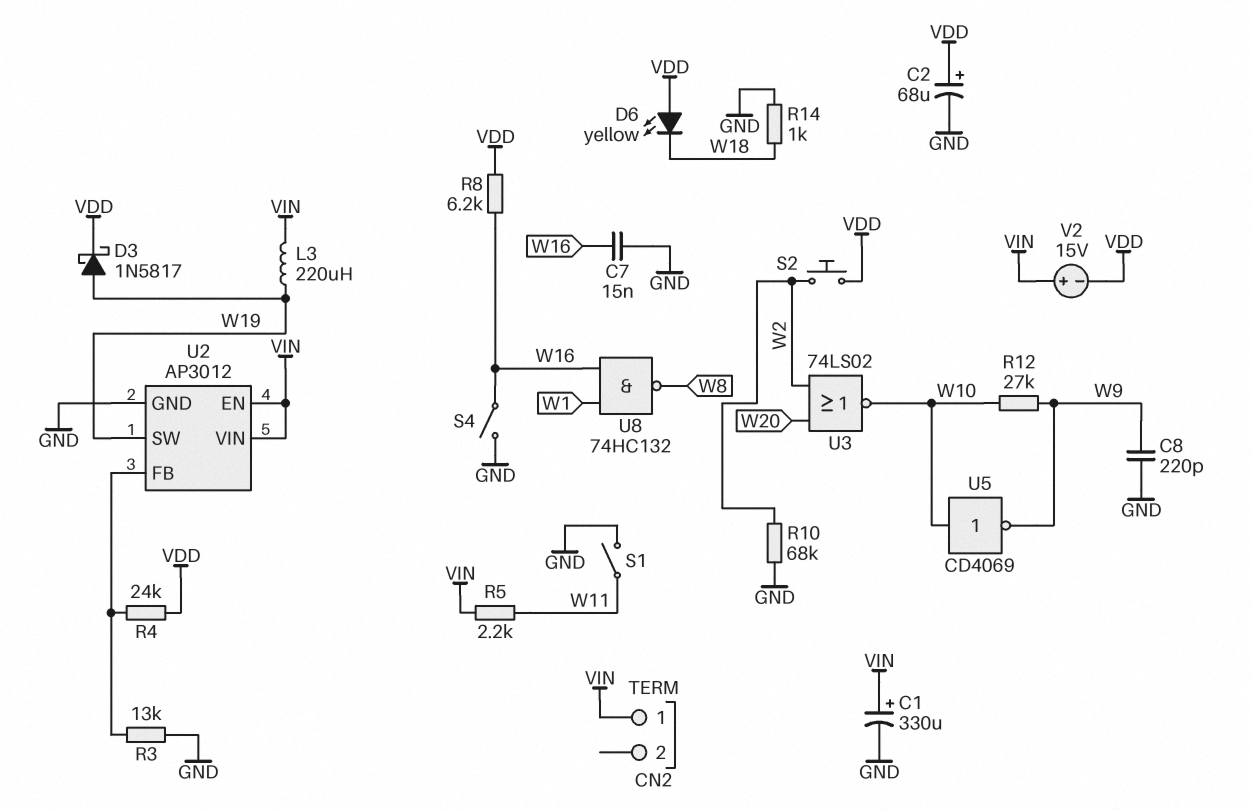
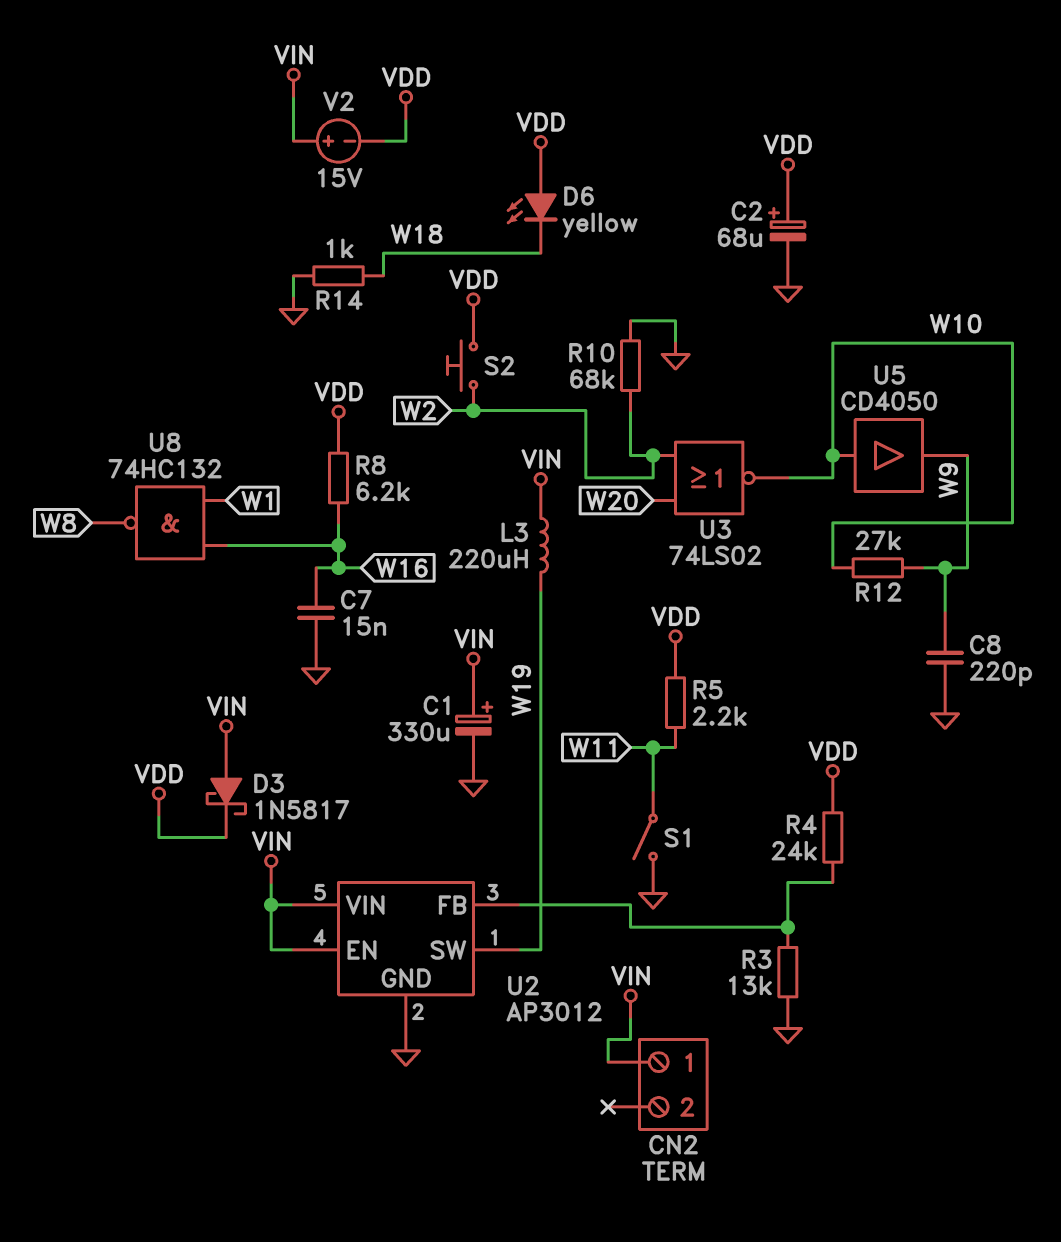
D3: schottky 1N5817 (A W19, K VDD) -> schottky 1N5817 (A VIN, K VDD)
R5: 2.2k (VIN, W11) -> 2.2k (VDD, W11)
S4: switch (GND, W16) -> none
U5: NOT CD4069 (in W10, out W9) -> buffer CD4050 (in W10, out W9)

